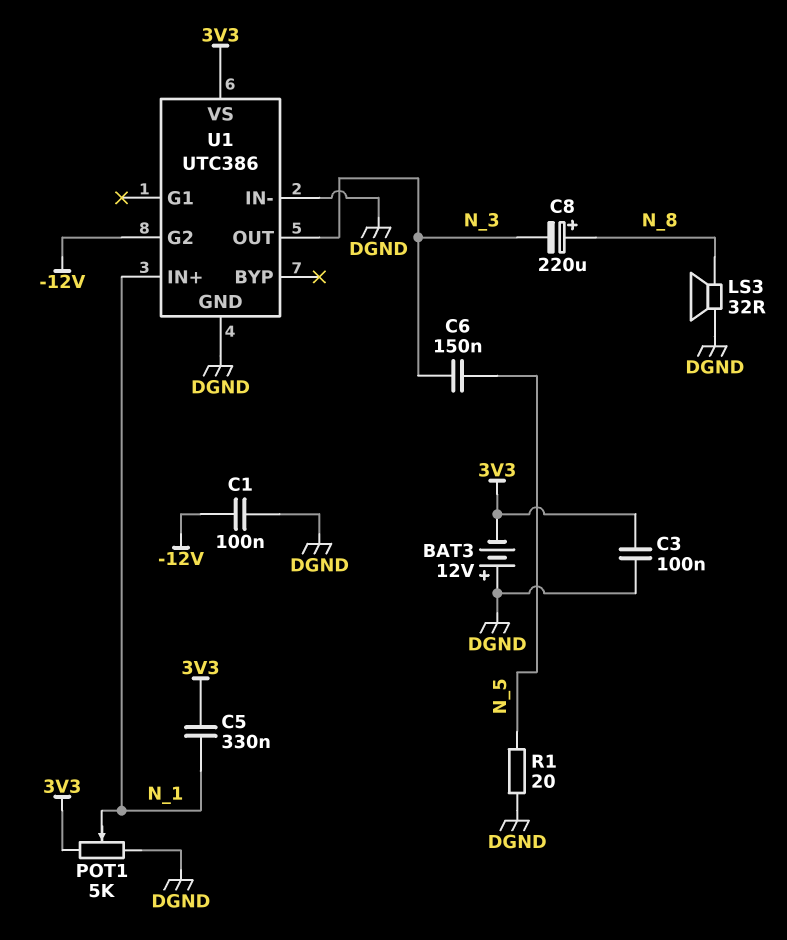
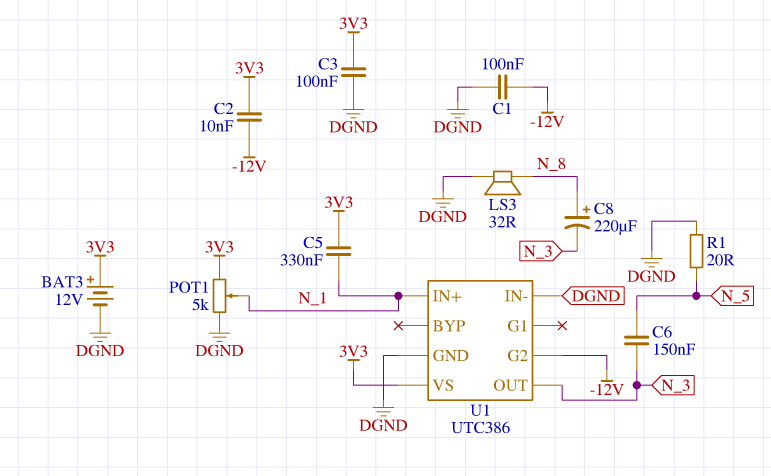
BAT3: 12V (plus DGND, minus 3V3) -> 12V (plus 3V3, minus DGND)
C2: none -> 10nF (-12V, 3V3)

